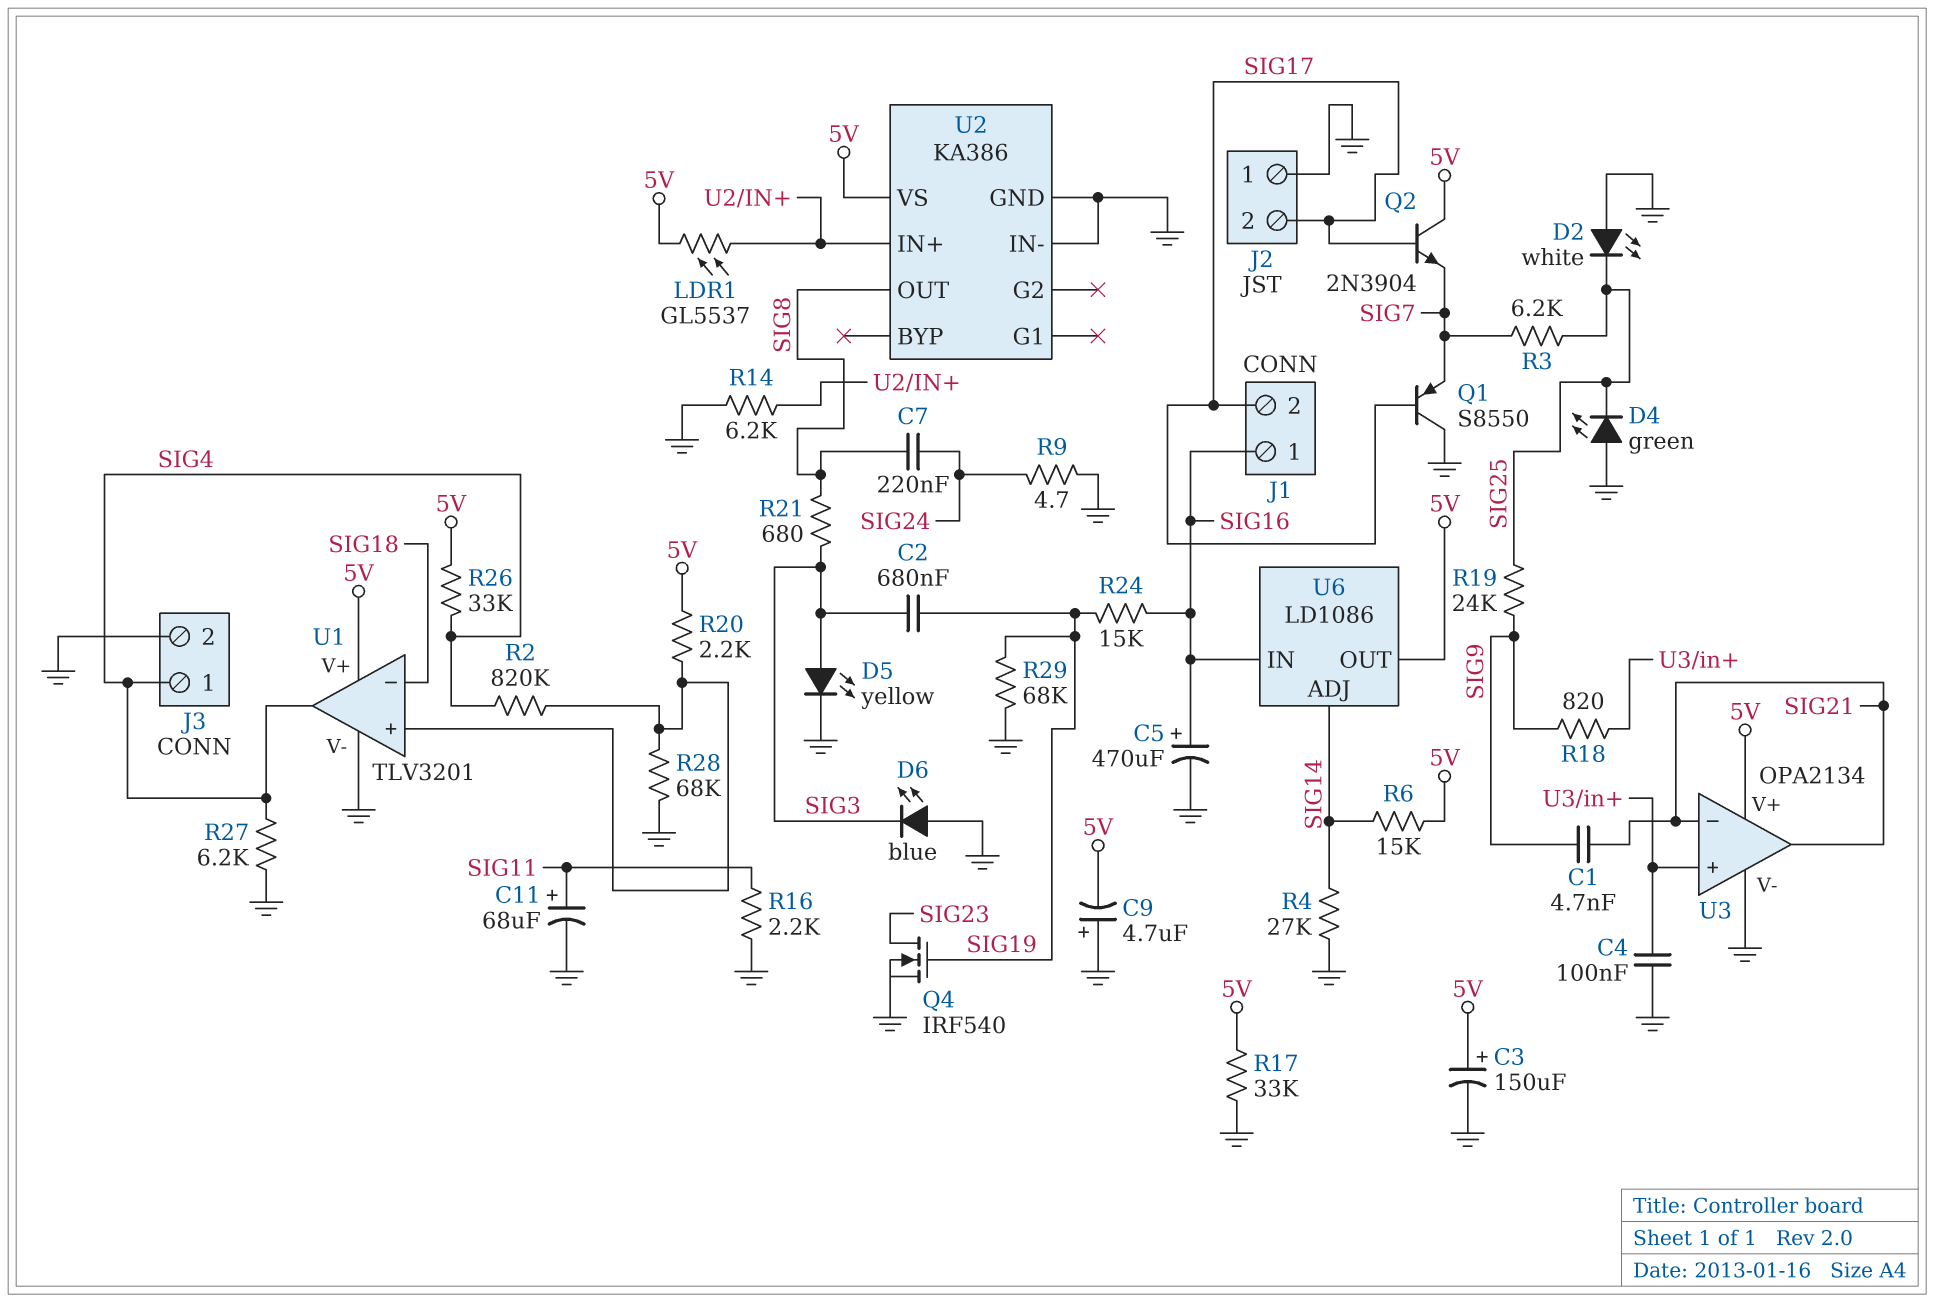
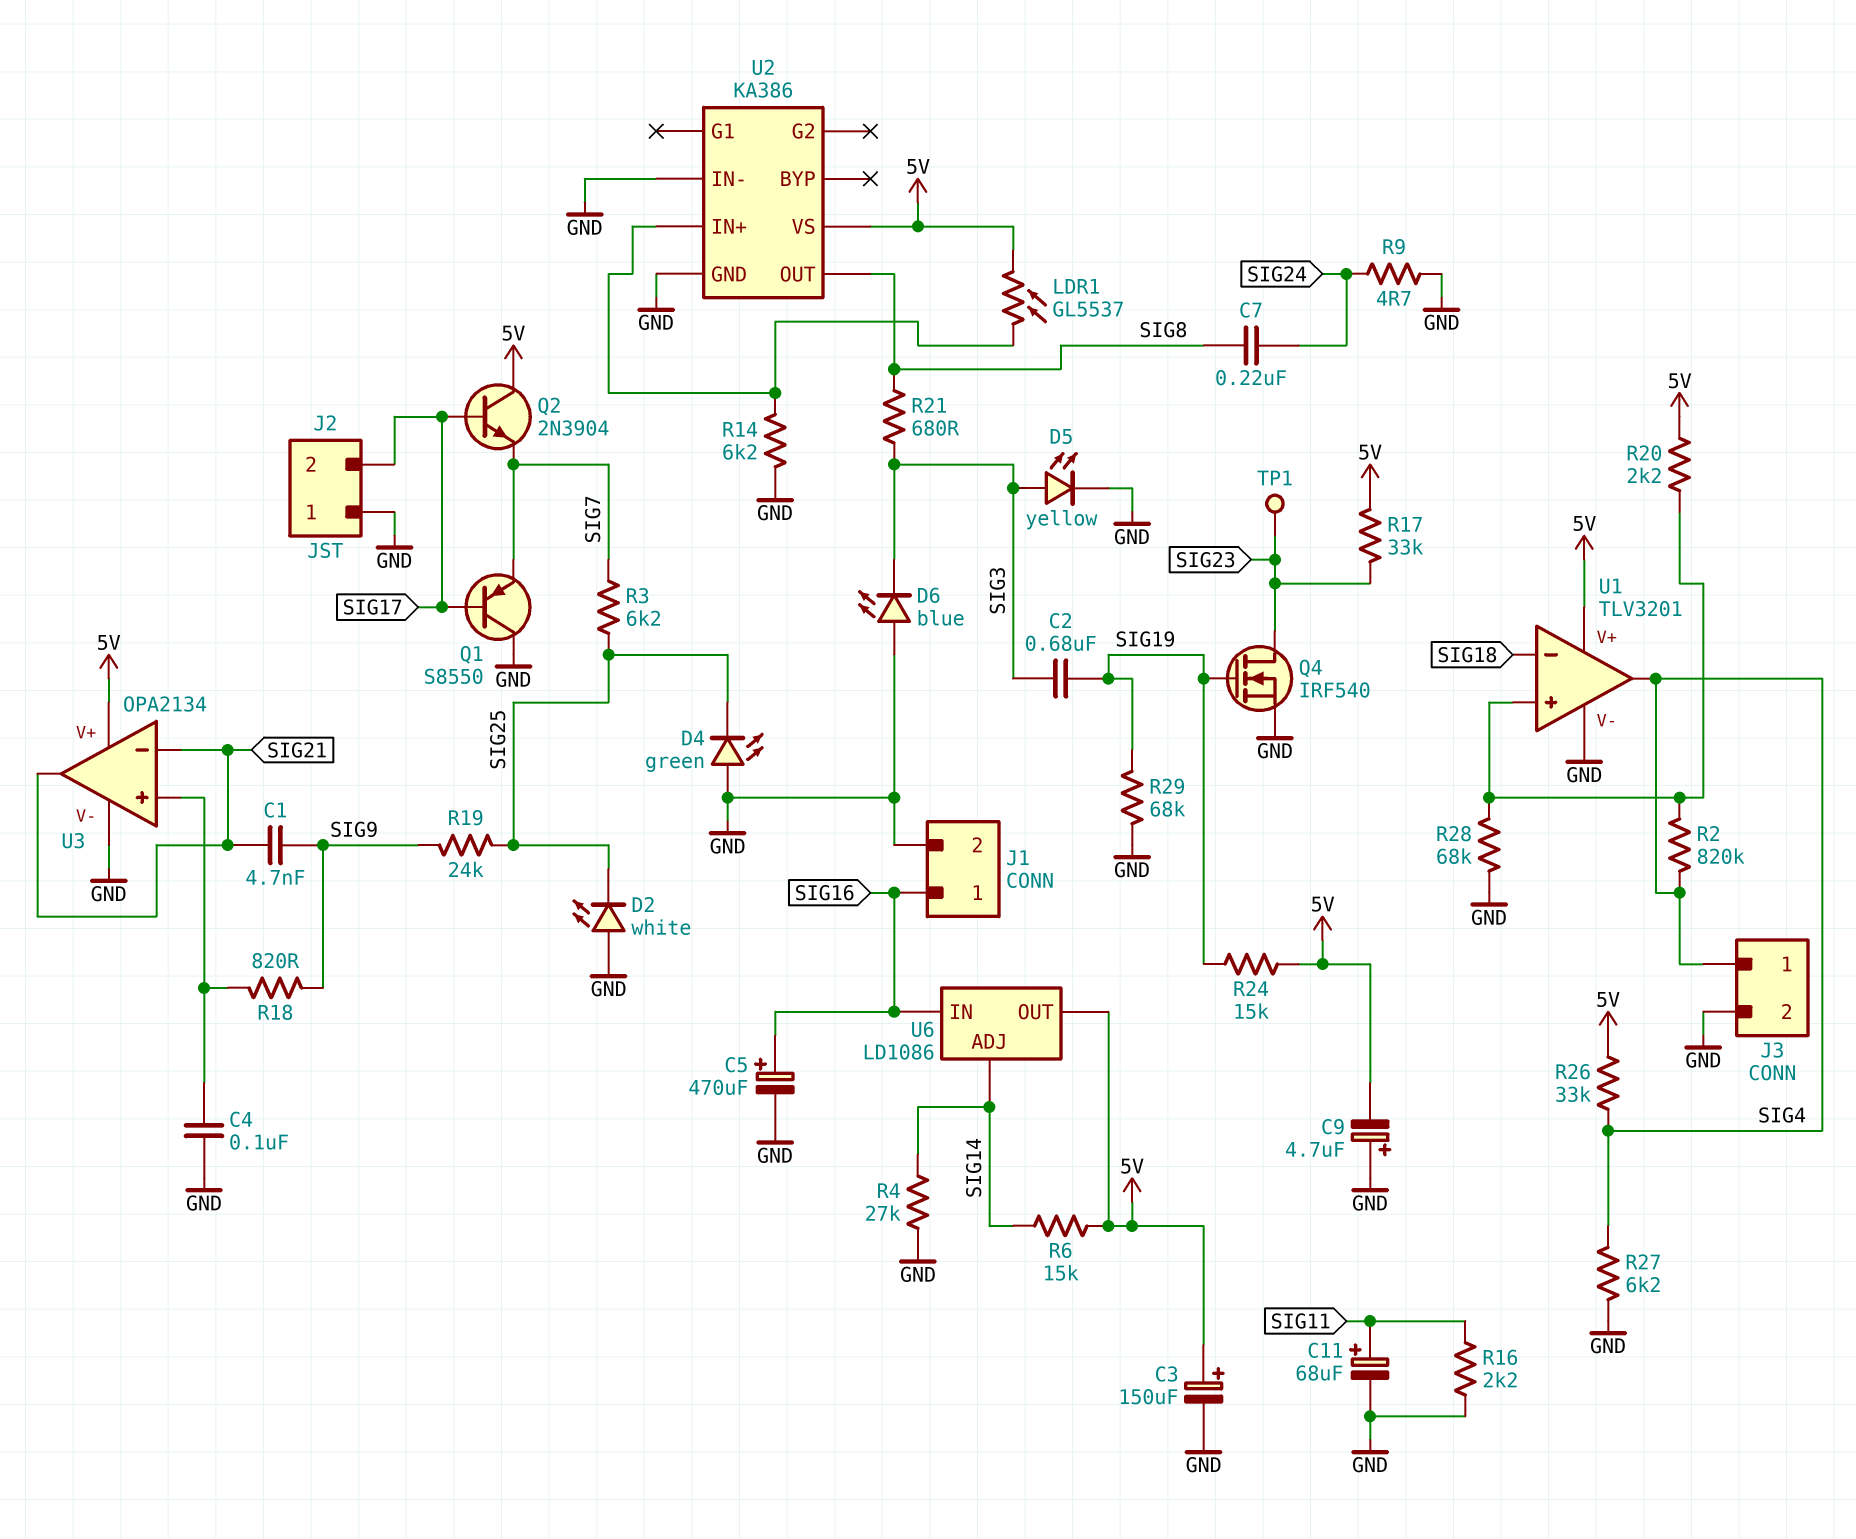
J1 pin 2: SIG17 -> GND
R17: 33k (5V, GND) -> 33k (5V, SIG23)
R24: 15k (SIG16, SIG19) -> 15k (5V, SIG19)
TP1: none -> test point (SIG23)

